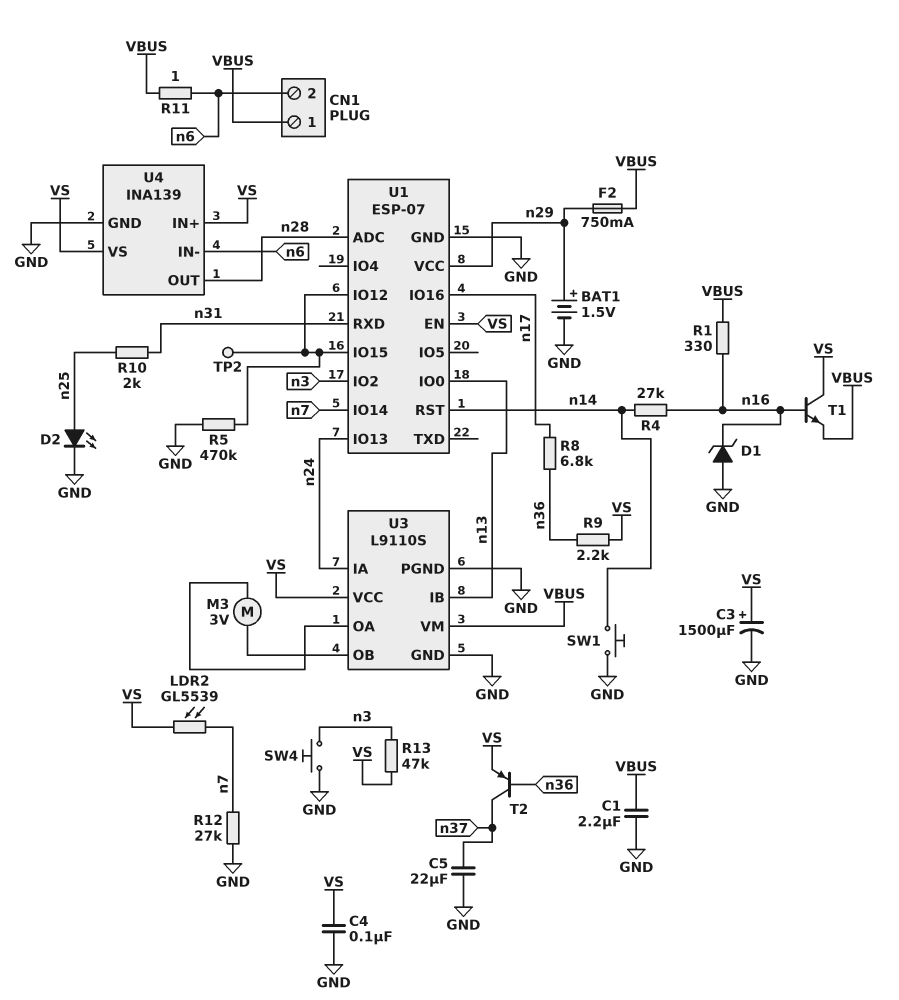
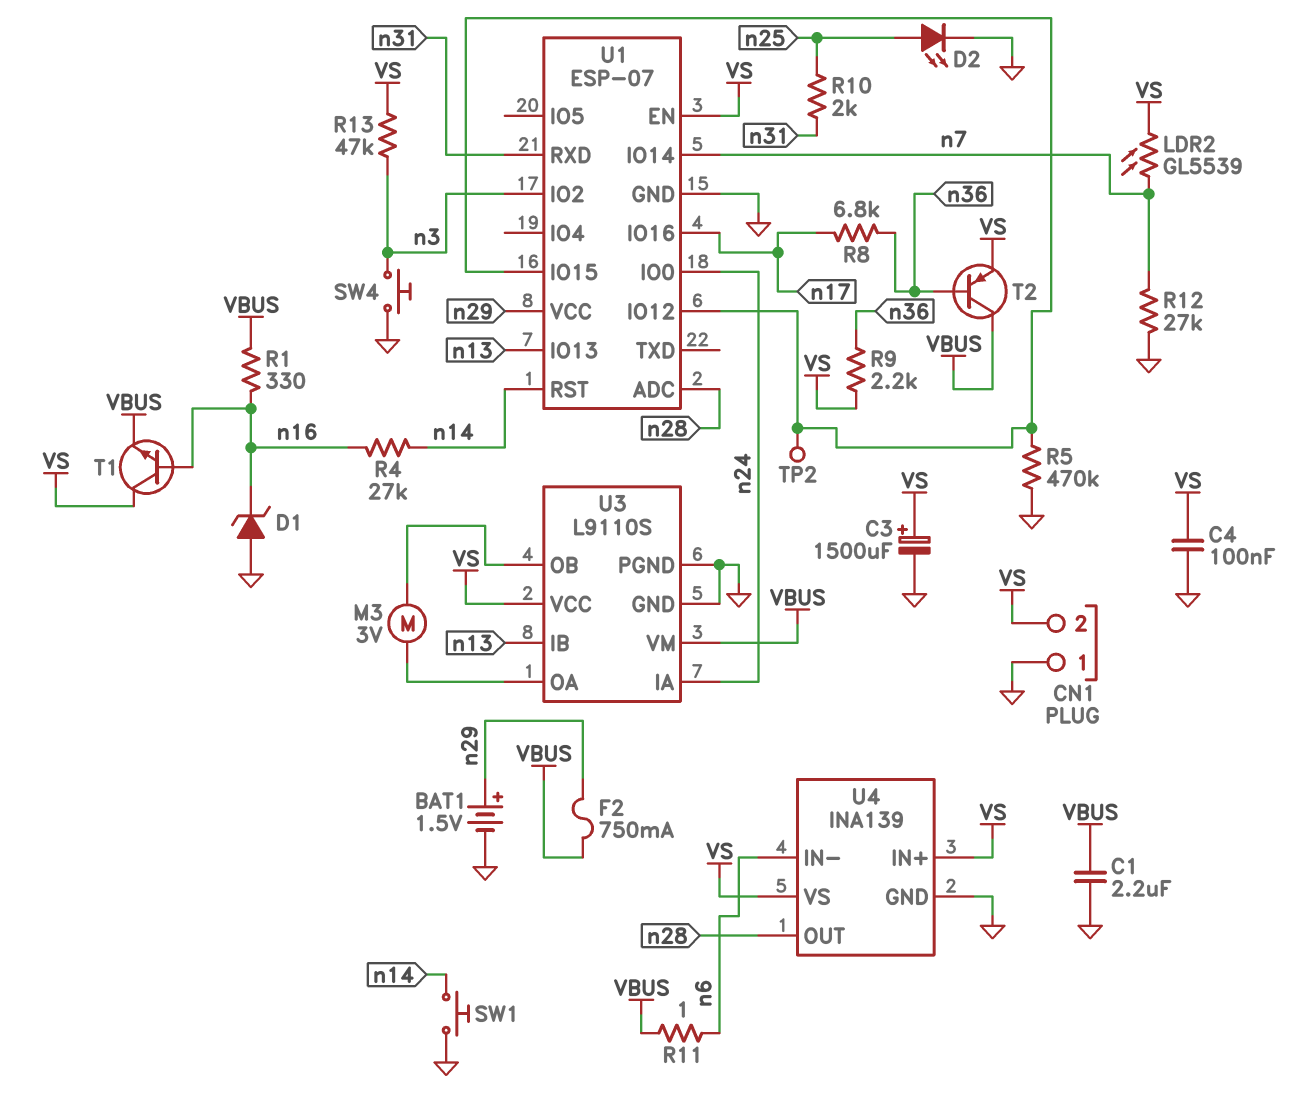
C5: 22uF (GND, n37) -> none
CN1 pin 1: VBUS -> GND
CN1 pin 2: n6 -> VS
T2: PNP (B n36, C n37, E VS) -> PNP (B n36, C VBUS, E VS)
U1 pin IO0: n13 -> n24
U1 pin IO13: n24 -> n13

